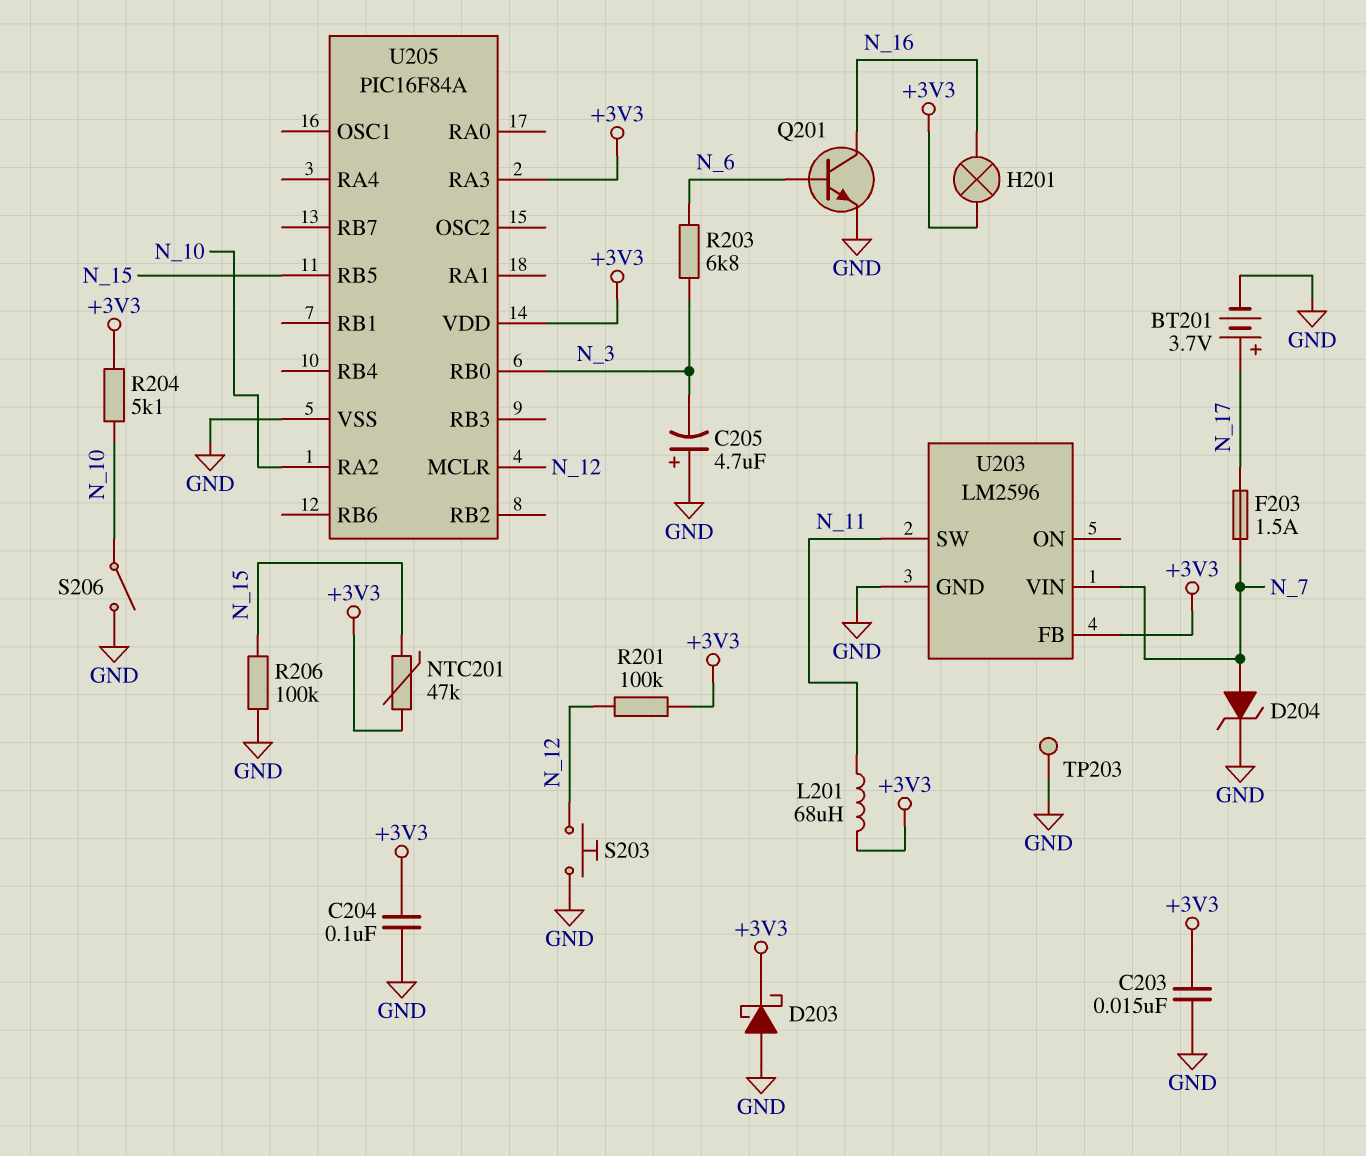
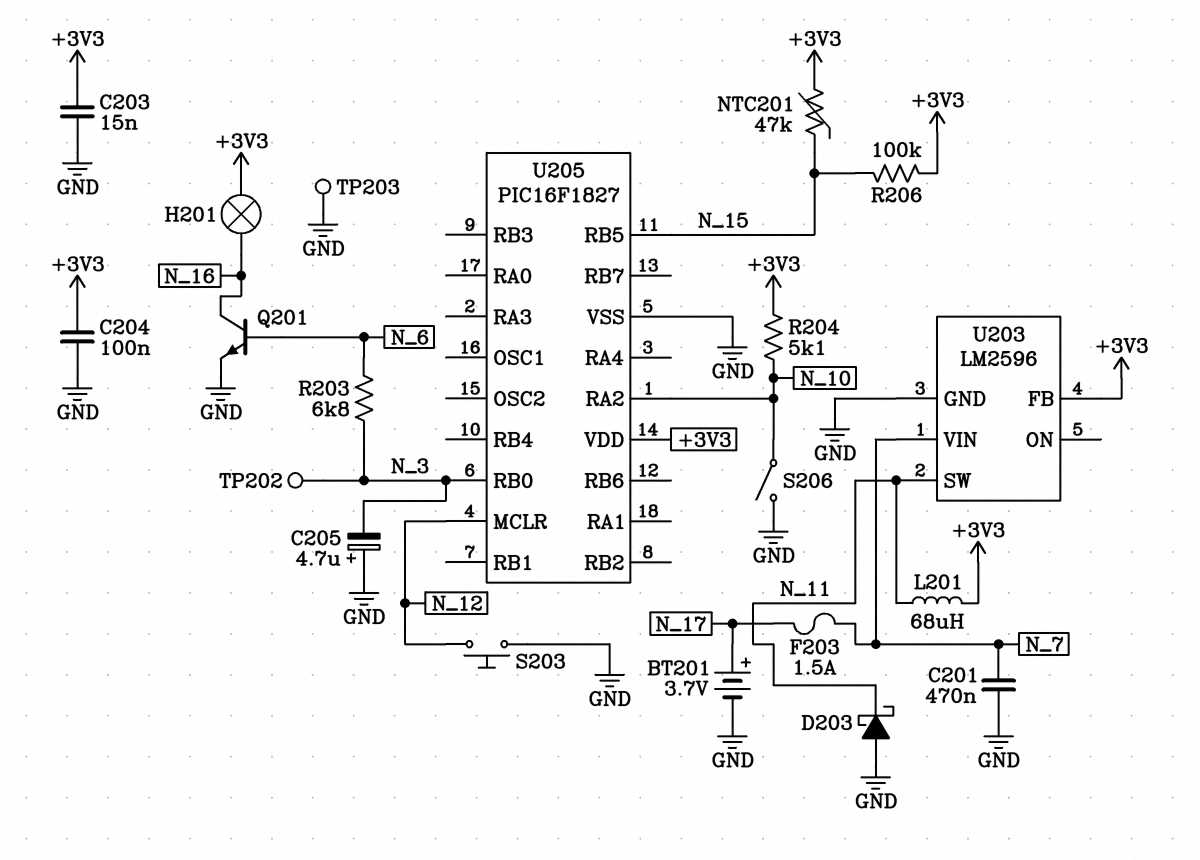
C201: none -> 470nF (GND, N_7)
D203: schottky (A GND, K +3V3) -> schottky (A GND, K N_11)
D204: zener (A N_7, K GND) -> none
R201: 100k (+3V3, N_12) -> none
R206: 100k (GND, N_15) -> 100k (+3V3, N_15)
TP202: none -> test point (N_3)
U205: PIC16F84A -> PIC16F1827
U205 pin RA3: +3V3 -> none

